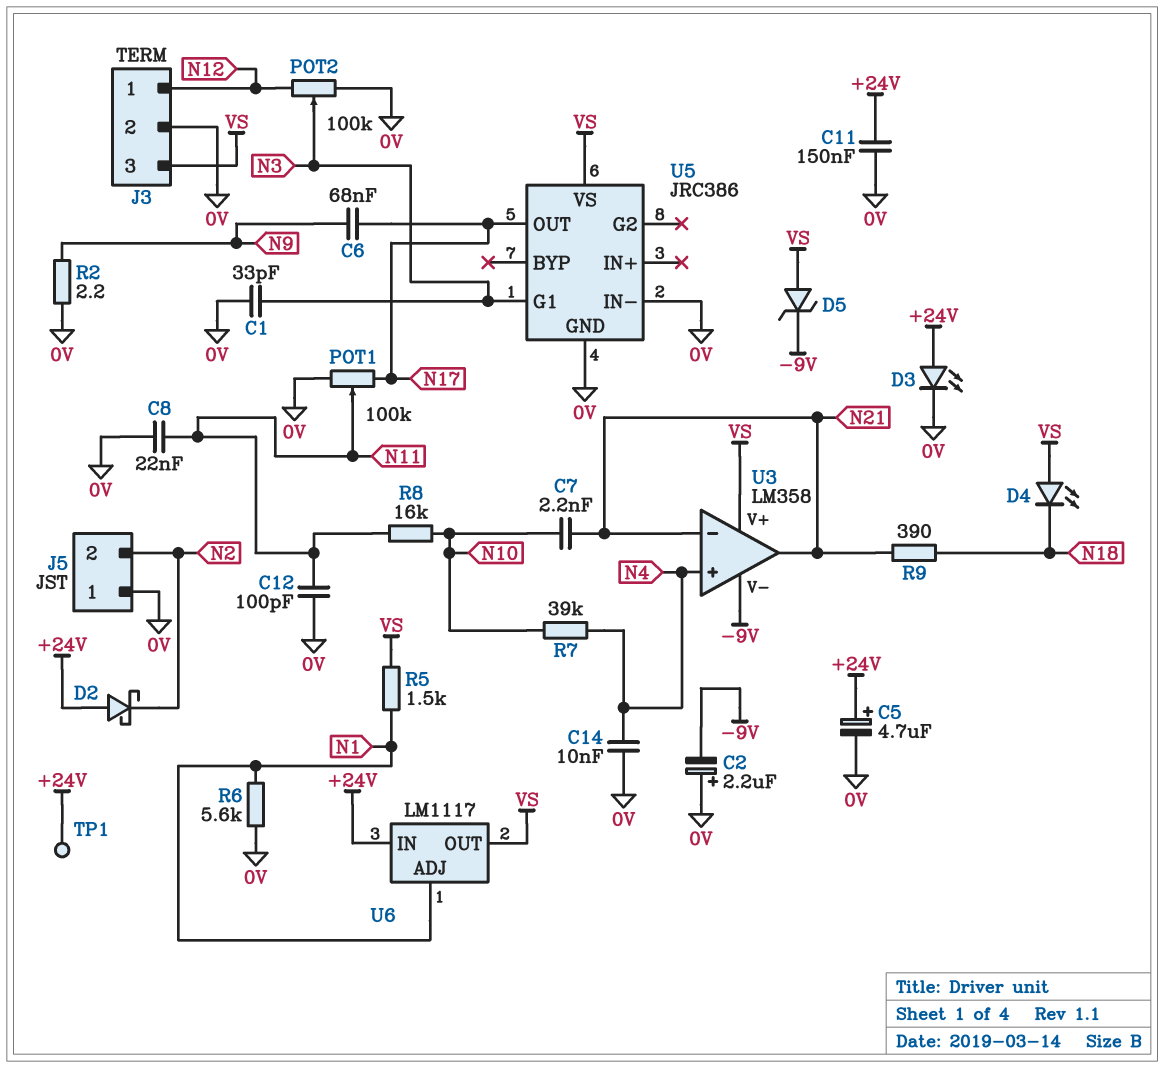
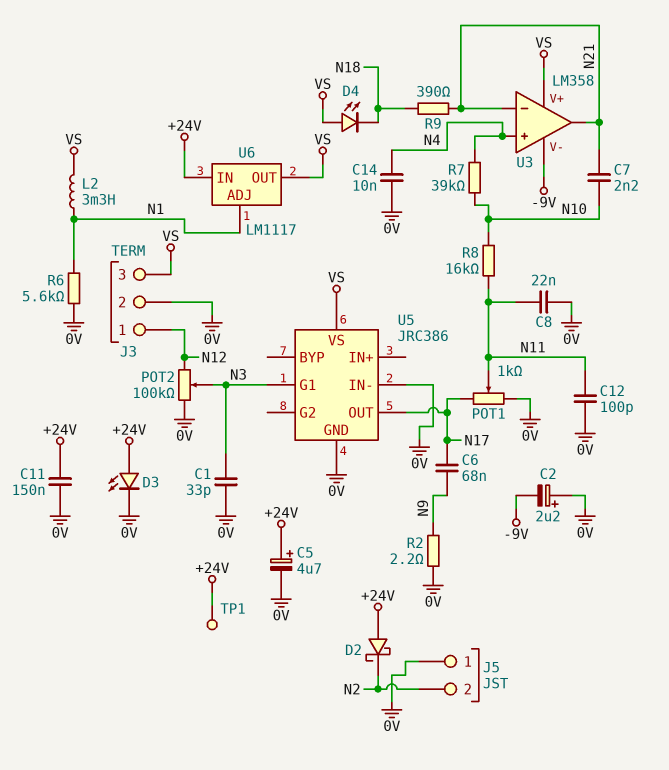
D5: zener (A VS, K -9V) -> none
L2: none -> 3.3mH (N1, VS)
POT1: 100k (0V, N17, wiper N11) -> 1k (0V, N17, wiper N11)
R5: 1.5k (N1, VS) -> none

